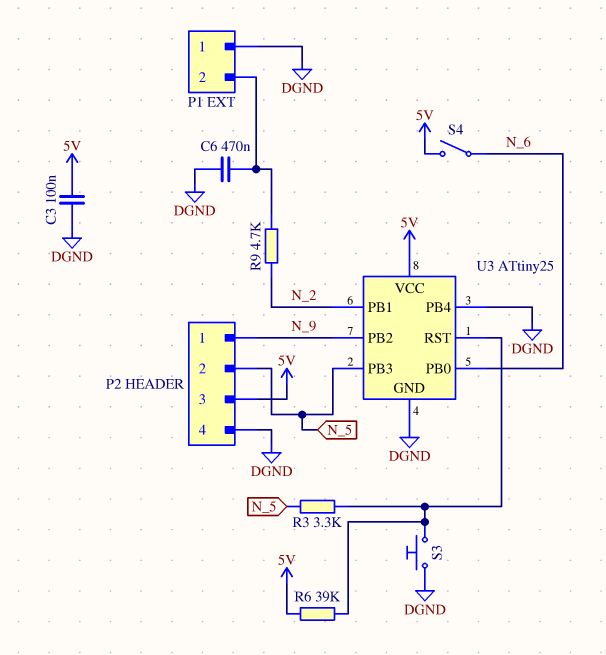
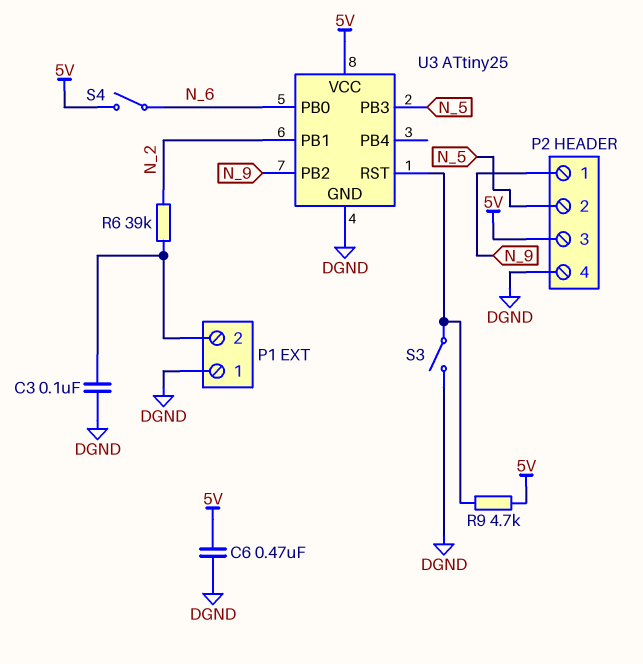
C3: 100nF (5V, DGND) -> 100nF (DGND, P1/2)
C6: 470nF (DGND, P1/2) -> 470nF (5V, DGND)
R3: 3.3k (N_5, U3/RST) -> none
R6: 39k (5V, U3/RST) -> 39k (N_2, P1/2)
R9: 4.7k (N_2, P1/2) -> 4.7k (5V, U3/RST)
S3: button (DGND, U3/RST) -> switch (DGND, U3/RST)
U3 pin PB4: DGND -> none

